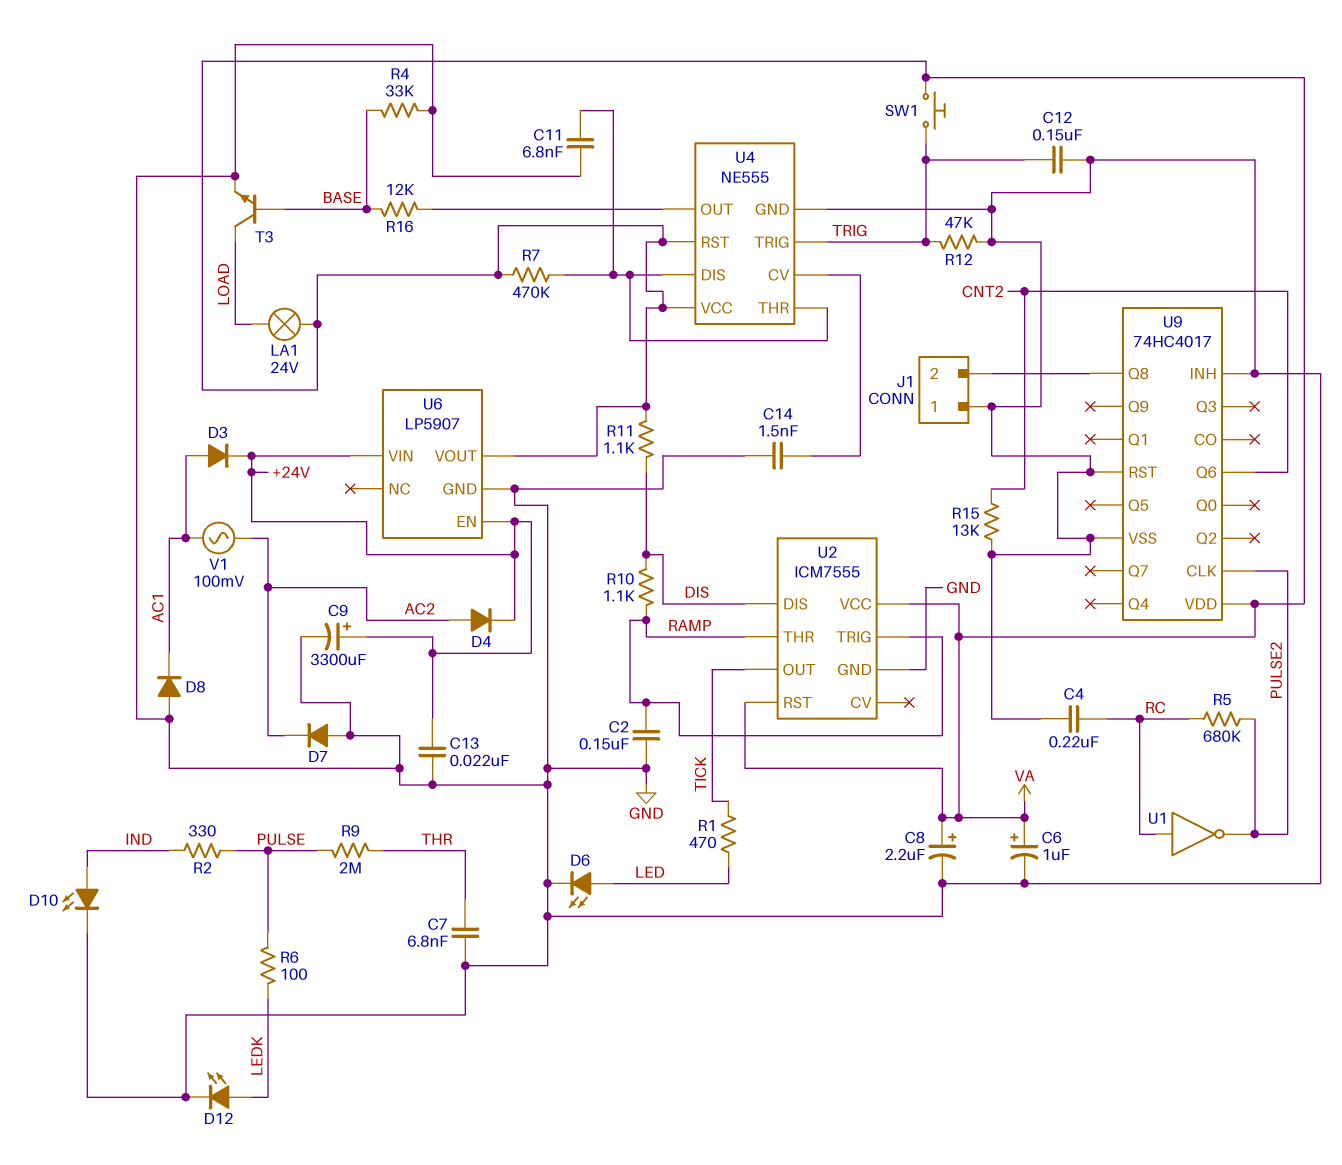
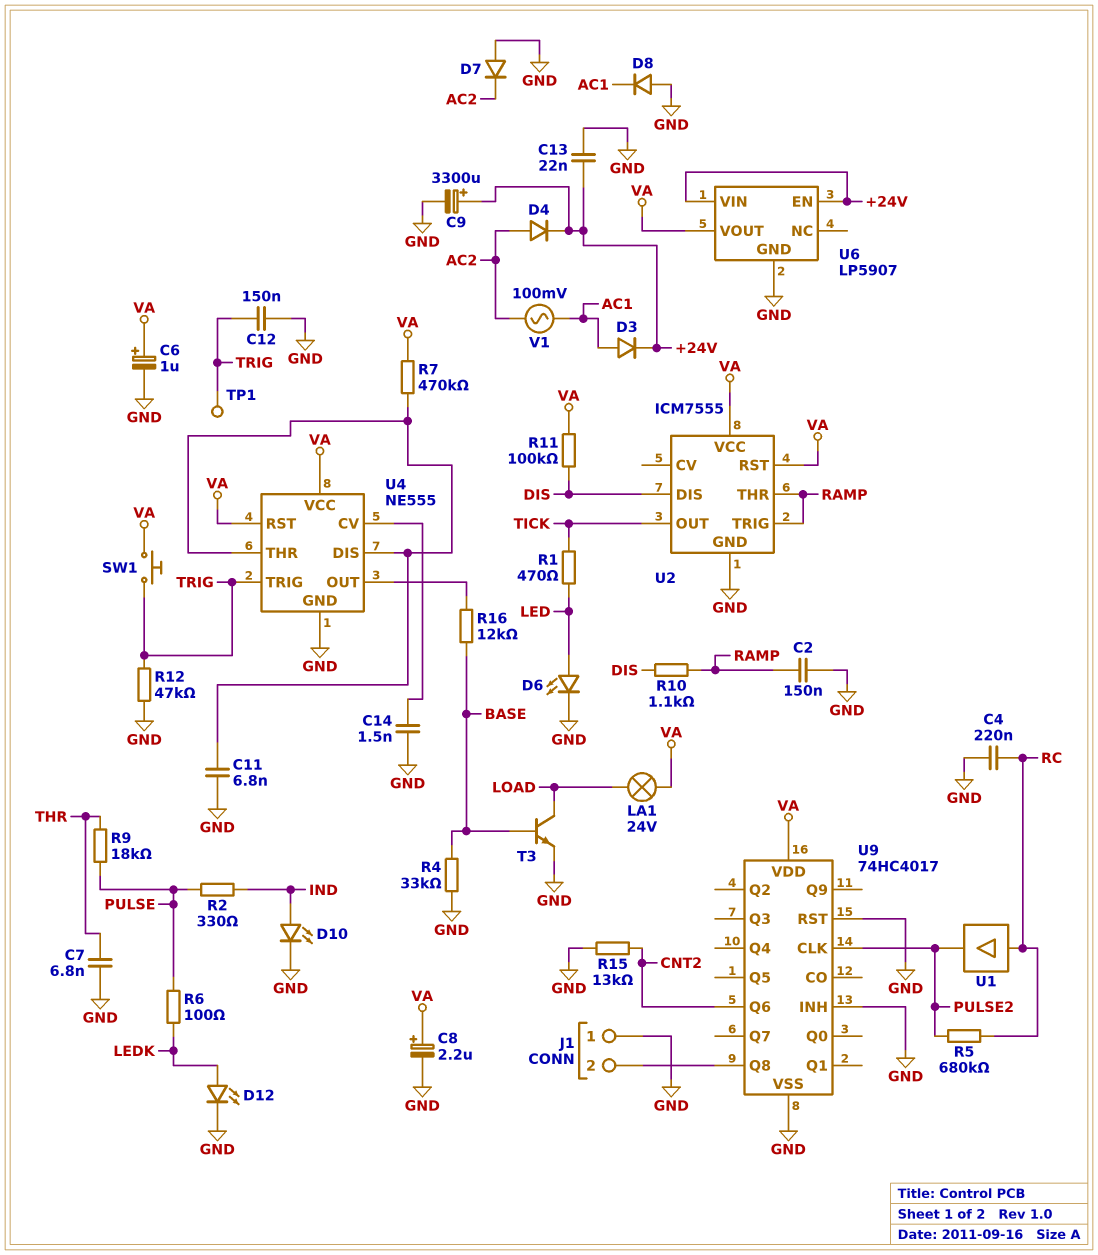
R9: 2M (PULSE, THR) -> 18k (PULSE, THR)
R11: 1.1k (DIS, VA) -> 100k (DIS, VA)
TP1: none -> test point (TRIG)
U1: NOT (in RC, out PULSE2) -> buffer (in RC, out PULSE2)

